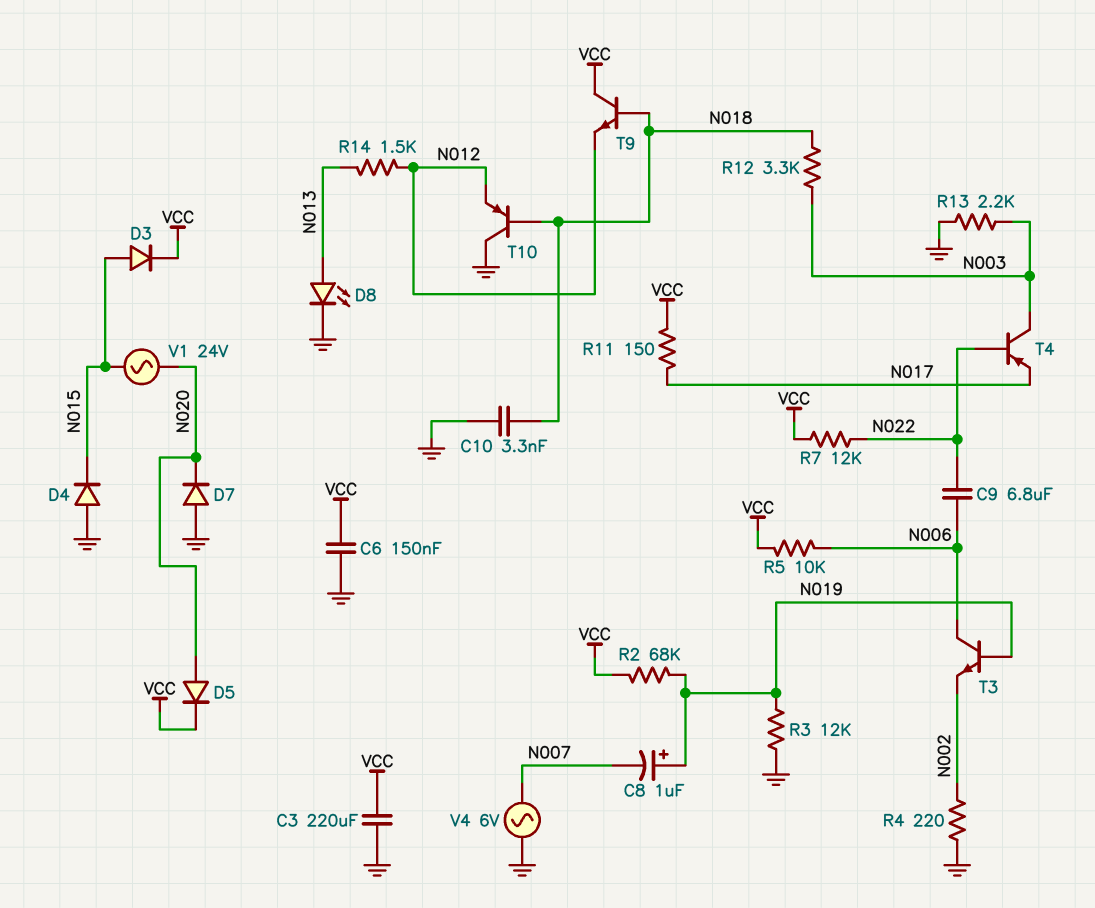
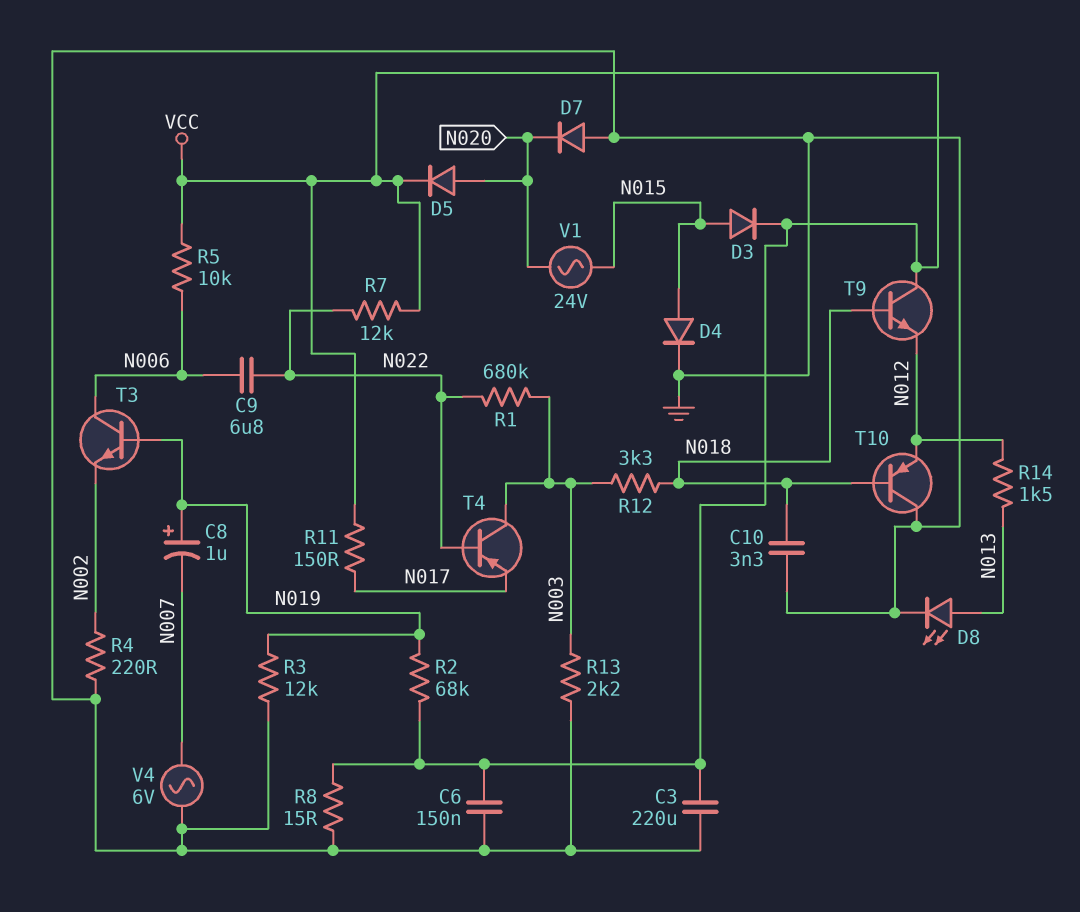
D4: diode (A GND, K N015) -> diode (A N015, K GND)
R1: none -> 680k (N003, N022)
R8: none -> 15 (GND, VCC)

